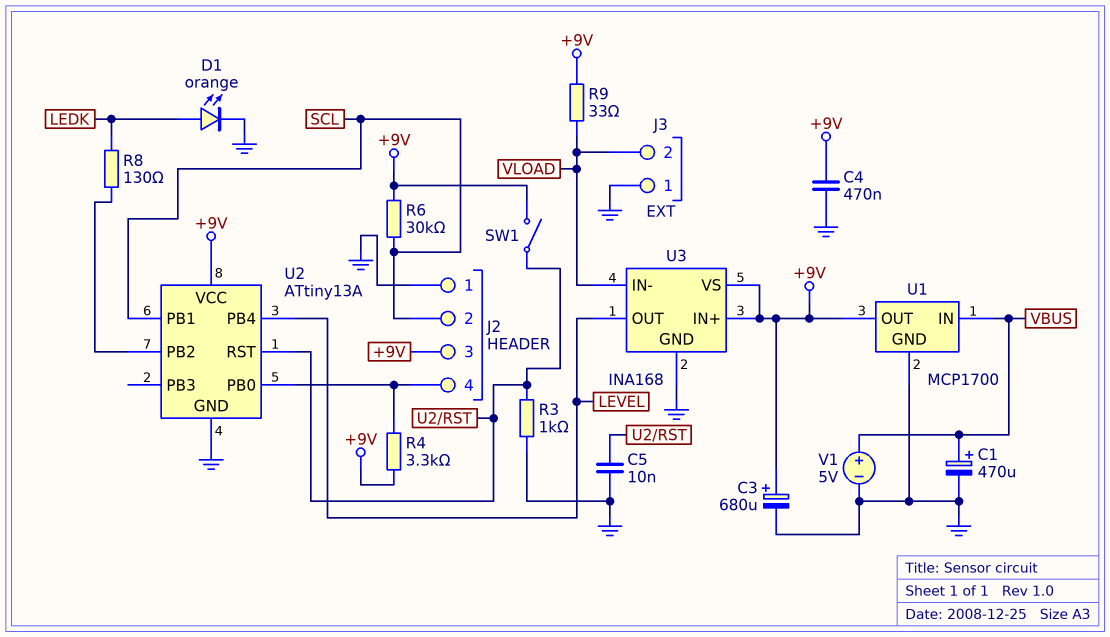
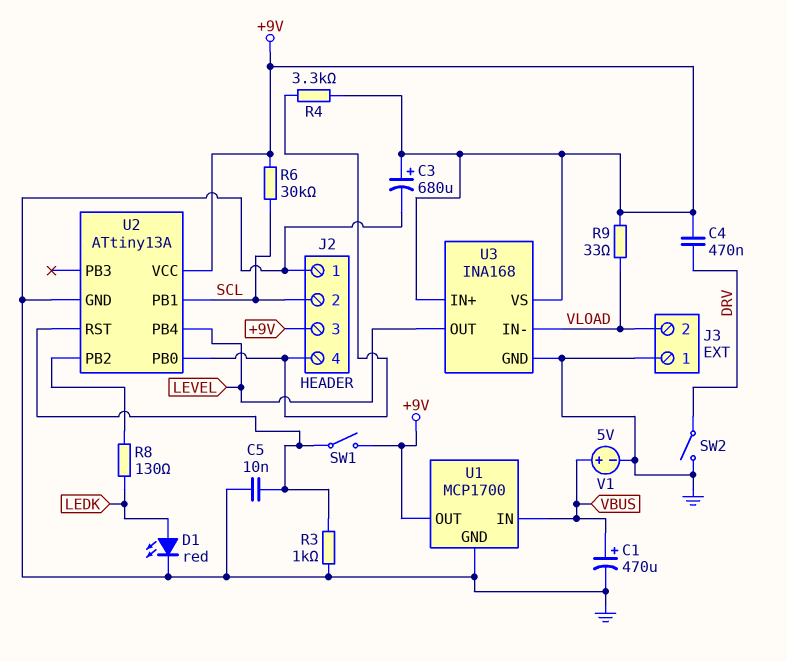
C4: 470nF (+9V, GND) -> 470nF (+9V, DRV)
D1: LED orange (A LEDK, K GND) -> LED red (A LEDK, K GND)
SW2: none -> switch (DRV, GND)

